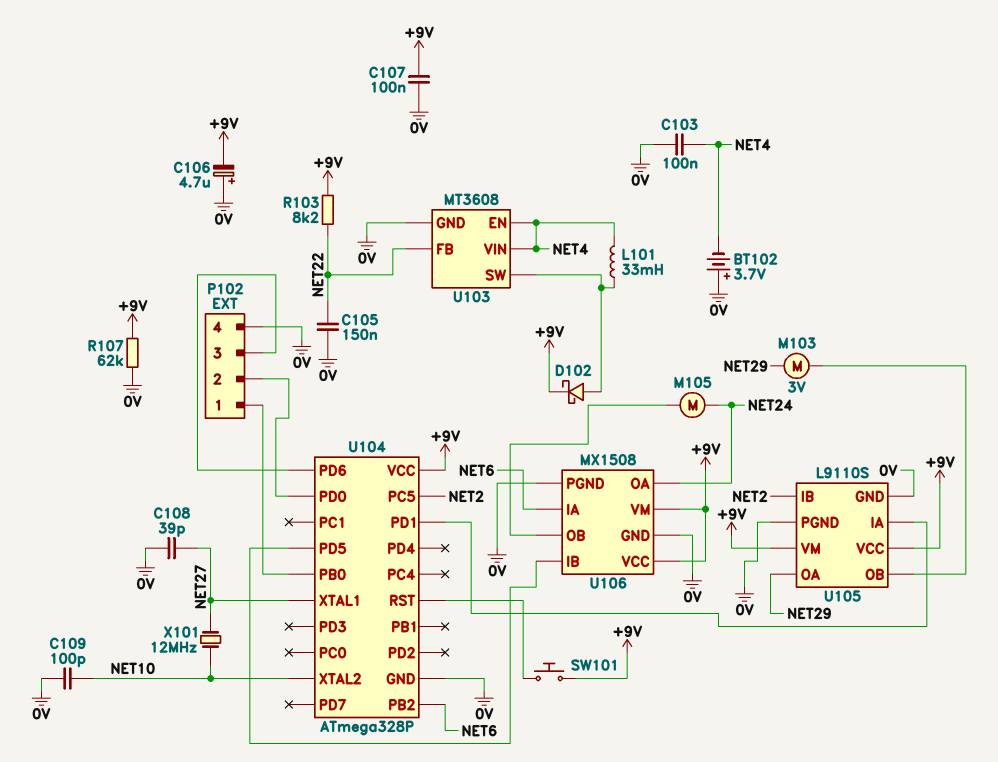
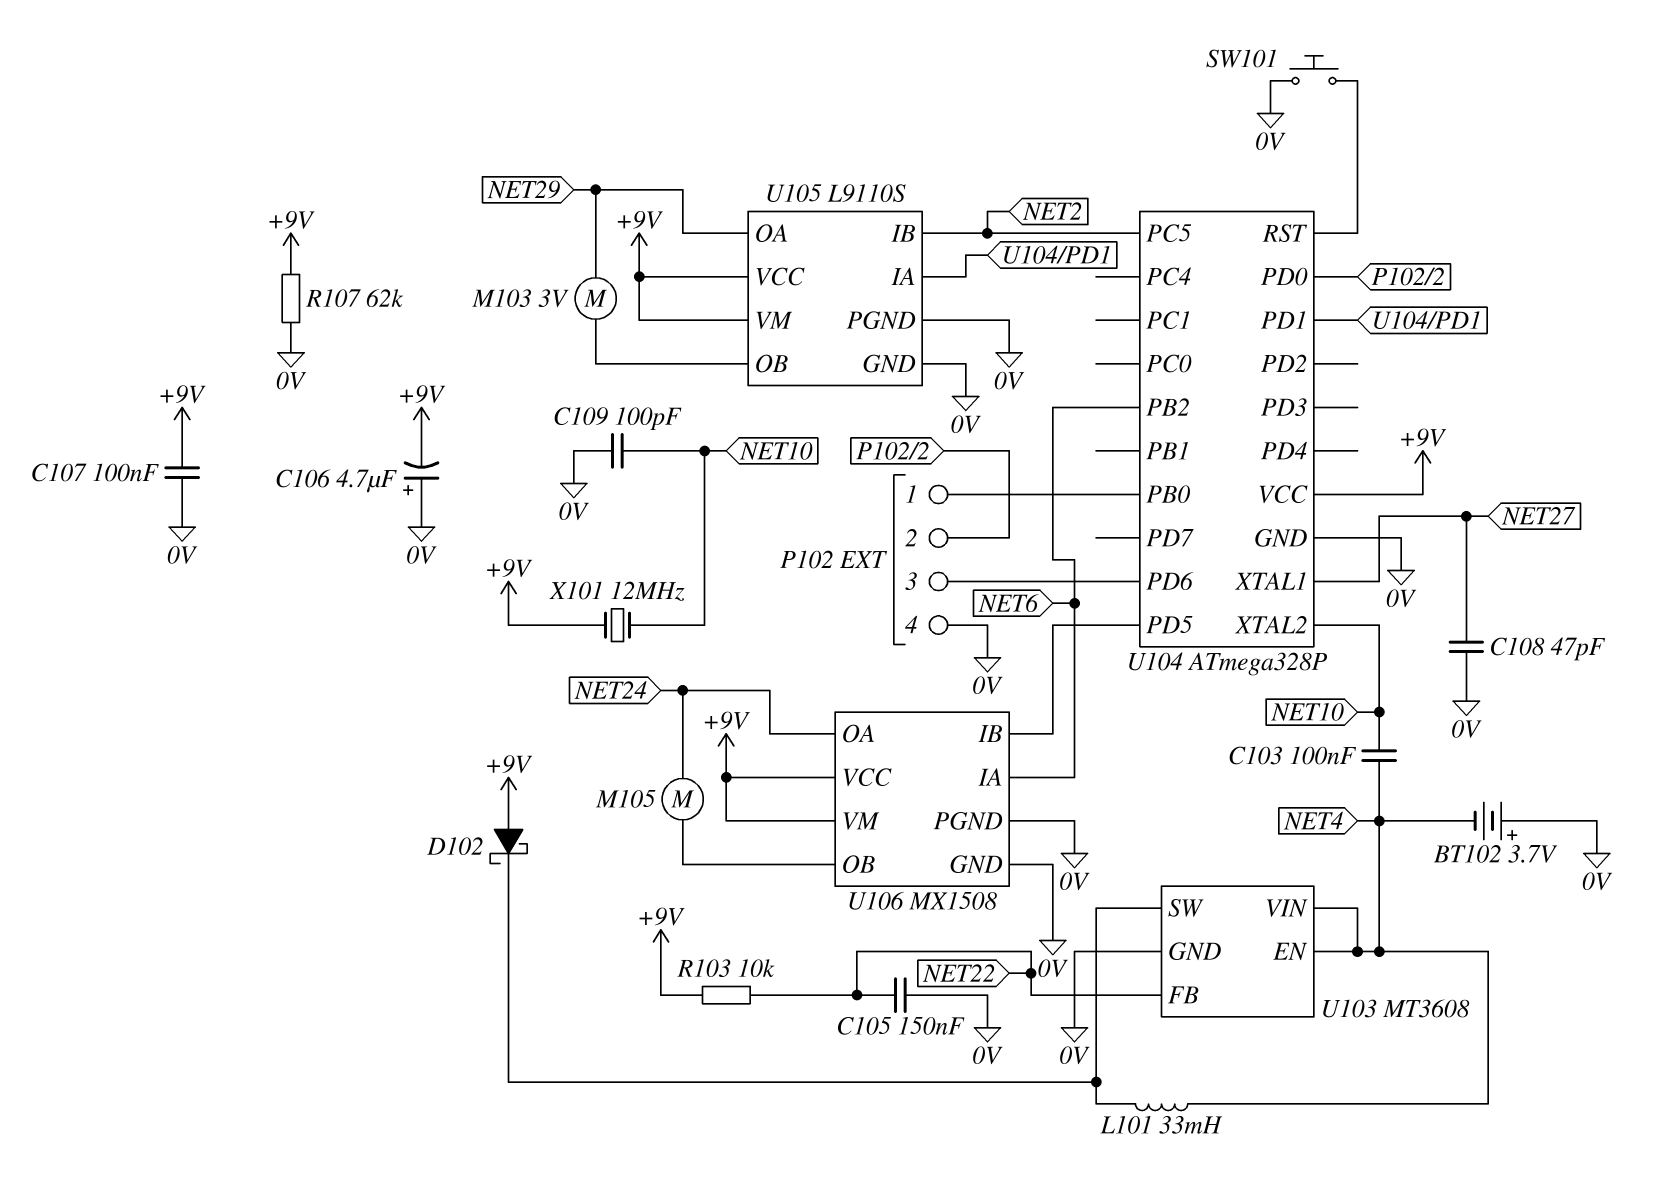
C103: 100nF (0V, NET4) -> 100nF (NET4, NET10)
C108: 39pF (0V, NET27) -> 47pF (0V, NET27)
D102: schottky (A U103/SW, K +9V) -> schottky (A +9V, K U103/SW)
R103: 8.2k (+9V, NET22) -> 10k (+9V, NET22)
SW101: button (+9V, U104/RST) -> button (0V, U104/RST)
X101: 12MHz (NET10, NET27) -> 12MHz (+9V, NET10)

